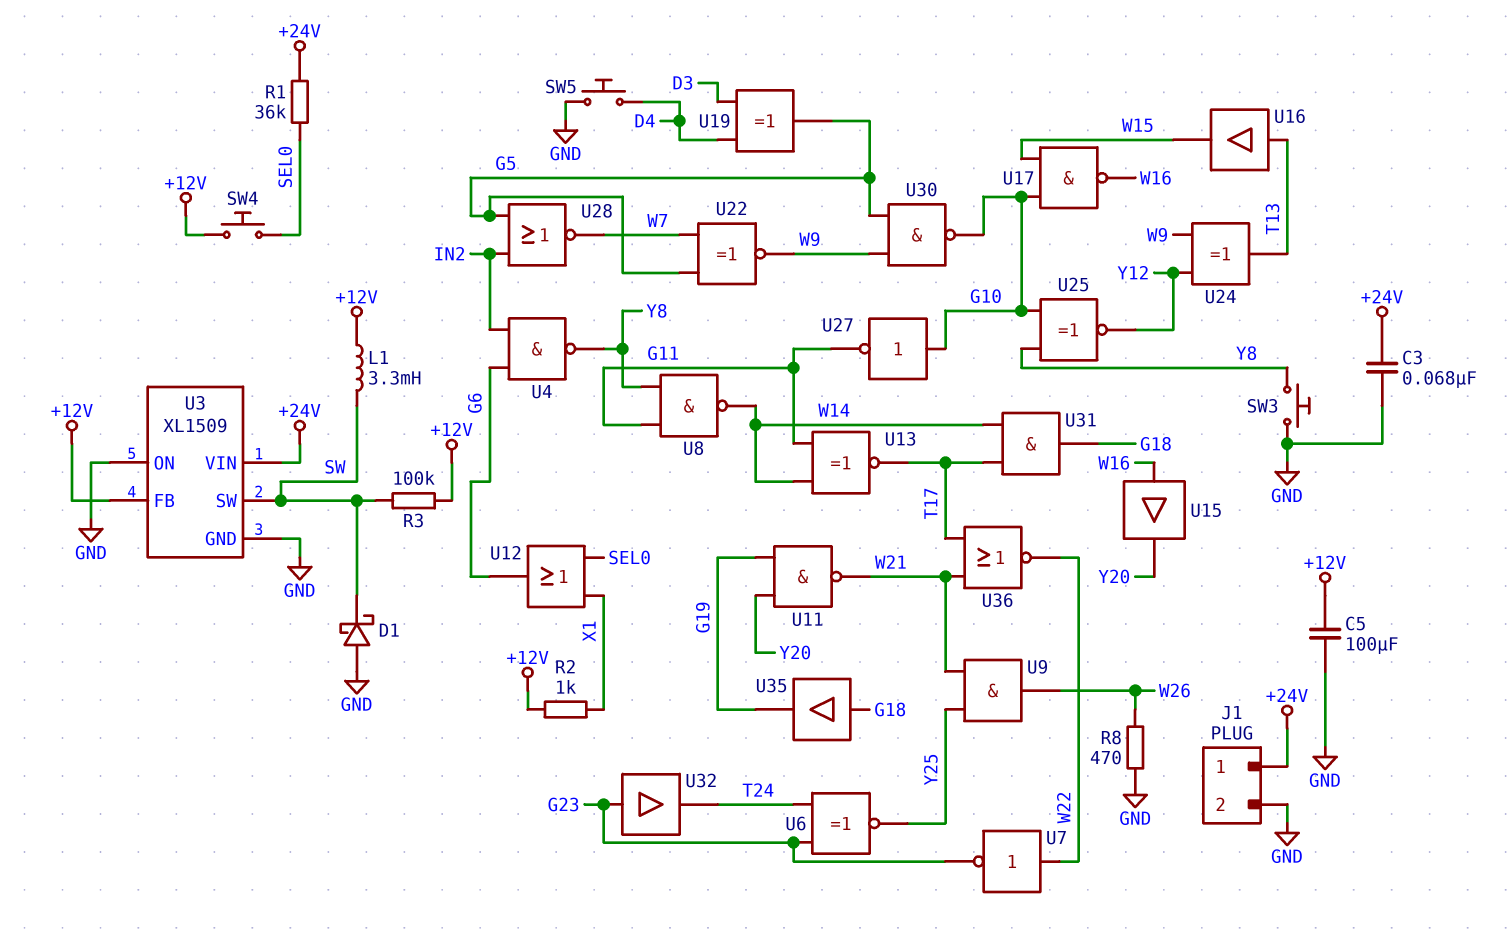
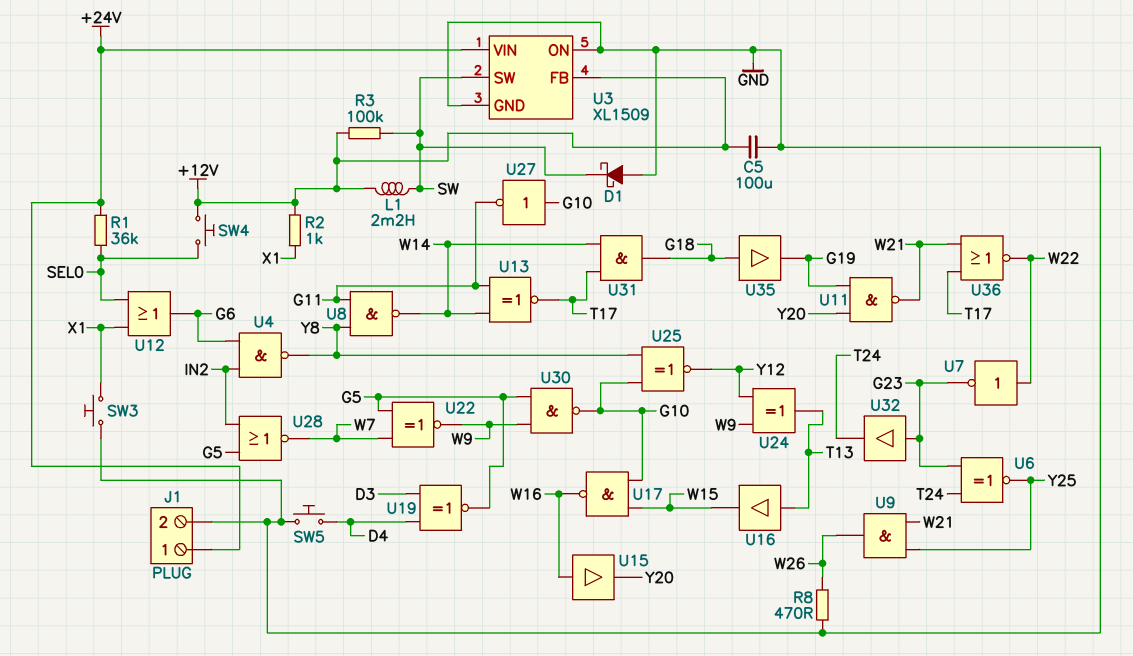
C3: 68nF (+24V, GND) -> none
L1: 3.3mH (+12V, SW) -> 2.2mH (+12V, SW)
SW3: button (GND, Y8) -> button (GND, X1)
U19: XOR (in D3, in D4, out G5) -> XNOR (in D3, in D4, out G5)

